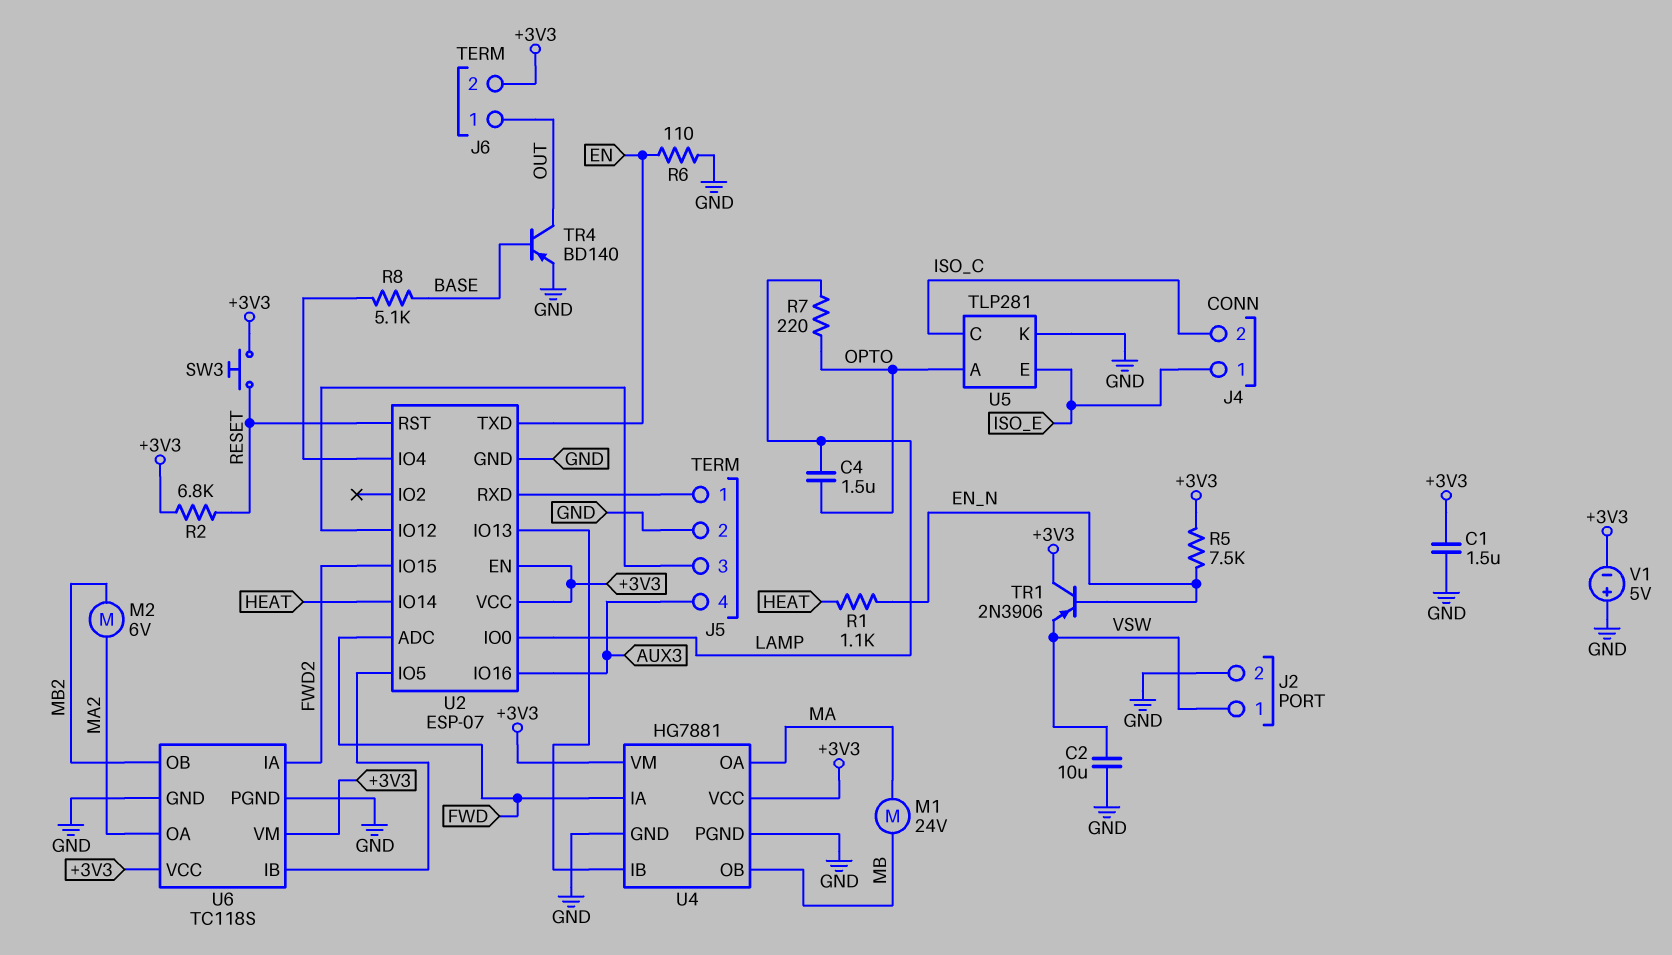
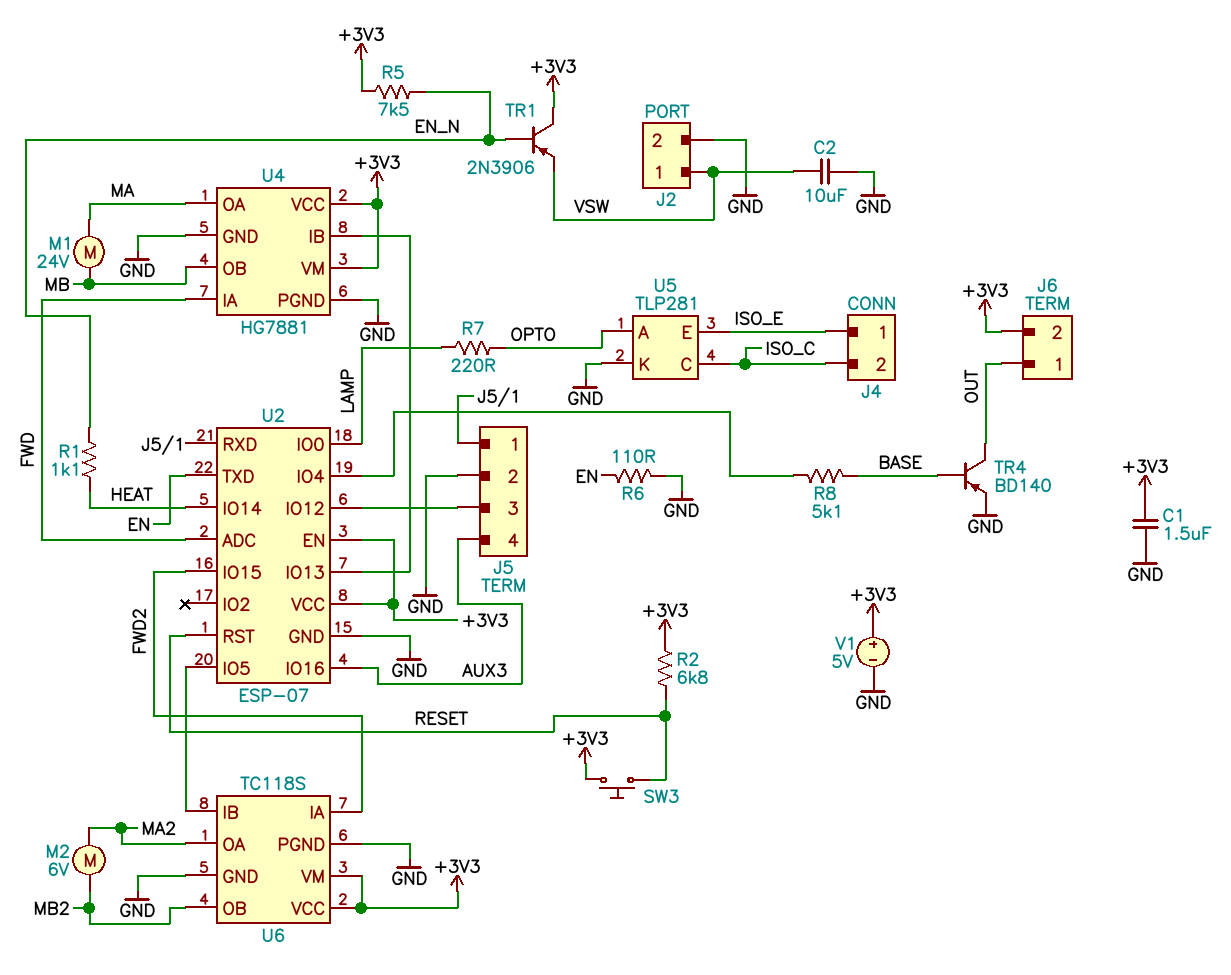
C4: 1.5uF (LAMP, OPTO) -> none
V1: 5V (plus GND, minus +3V3) -> 5V (plus +3V3, minus GND)

